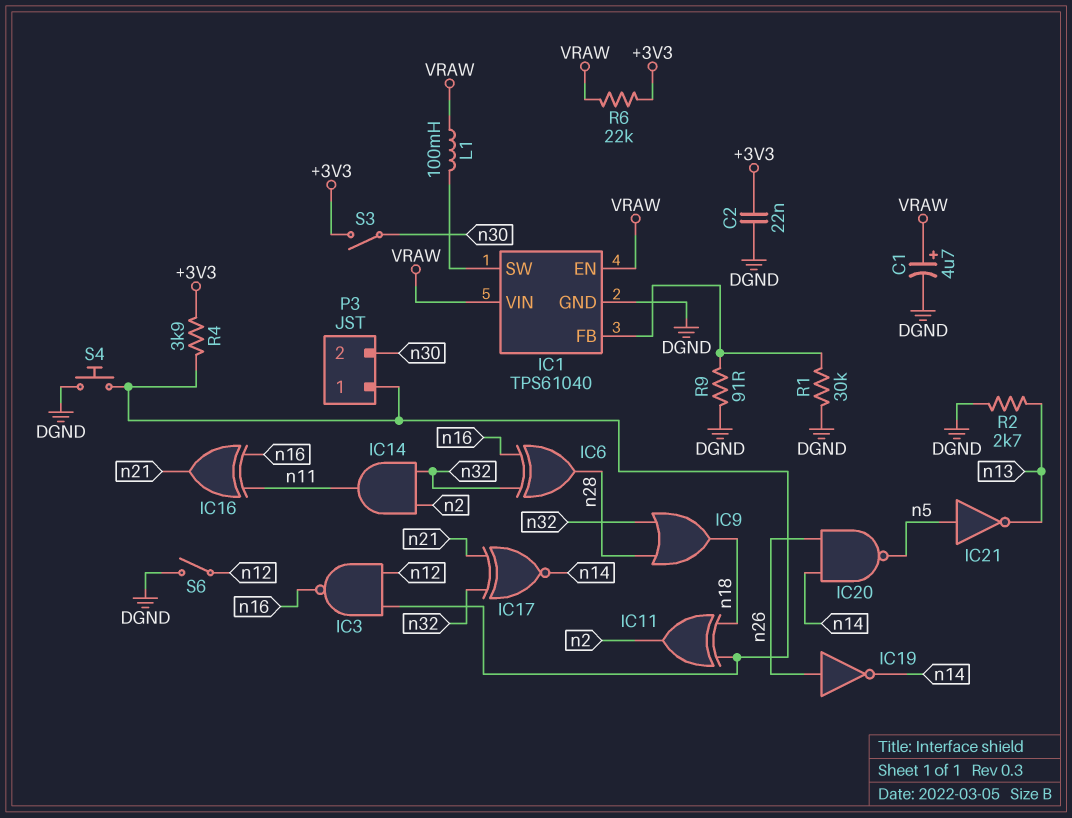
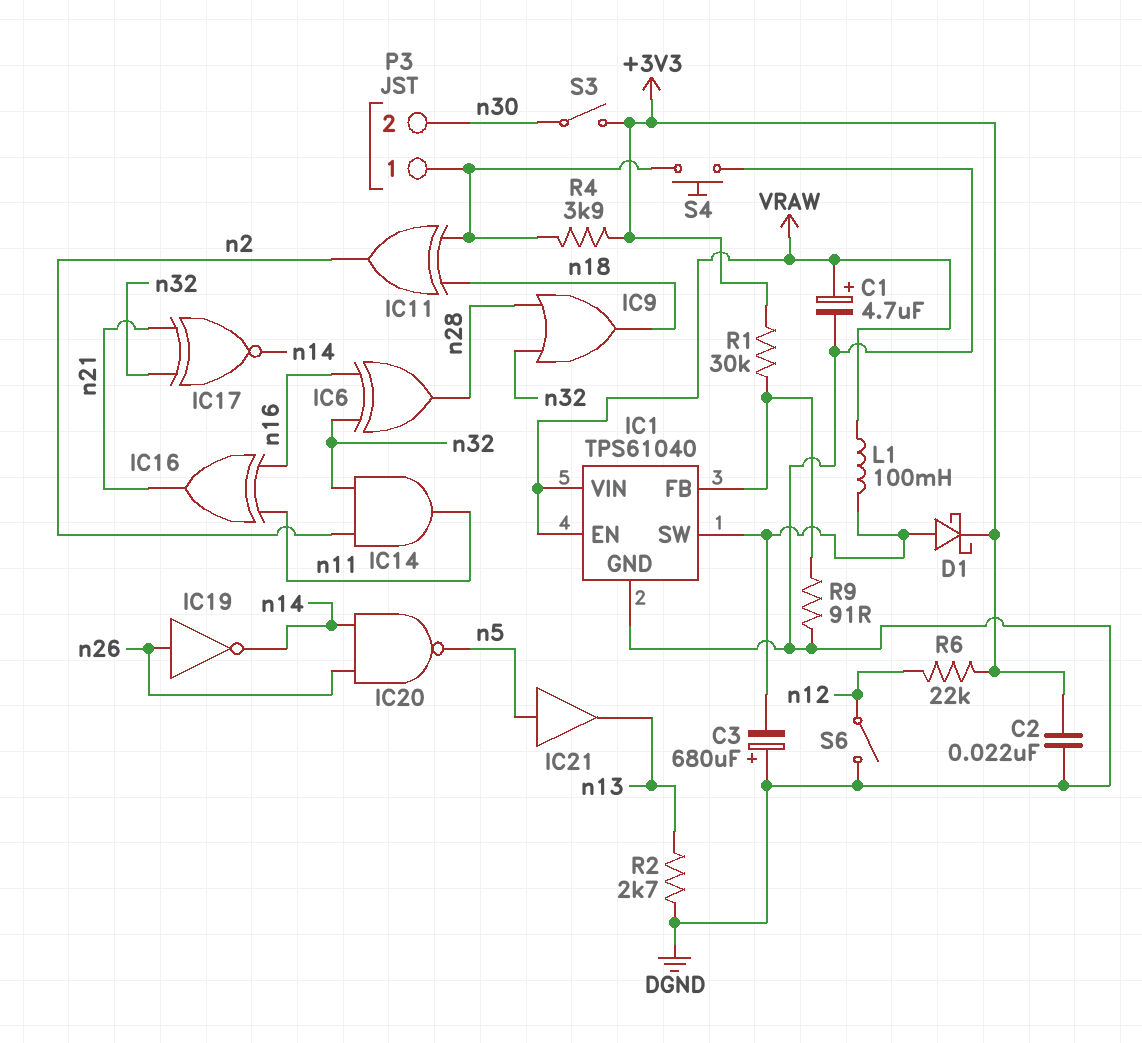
C3: none -> 680uF (plus DGND, minus IC1/SW)
D1: none -> schottky (A IC1/SW, K +3V3)
IC3: NAND (in P3/1, in n12, out n16) -> none
IC21: NOT (in n5, out n13) -> buffer (in n5, out n13)
R1: 30k (DGND, IC1/FB) -> 30k (+3V3, IC1/FB)
R6: 22k (+3V3, VRAW) -> 22k (+3V3, n12)

